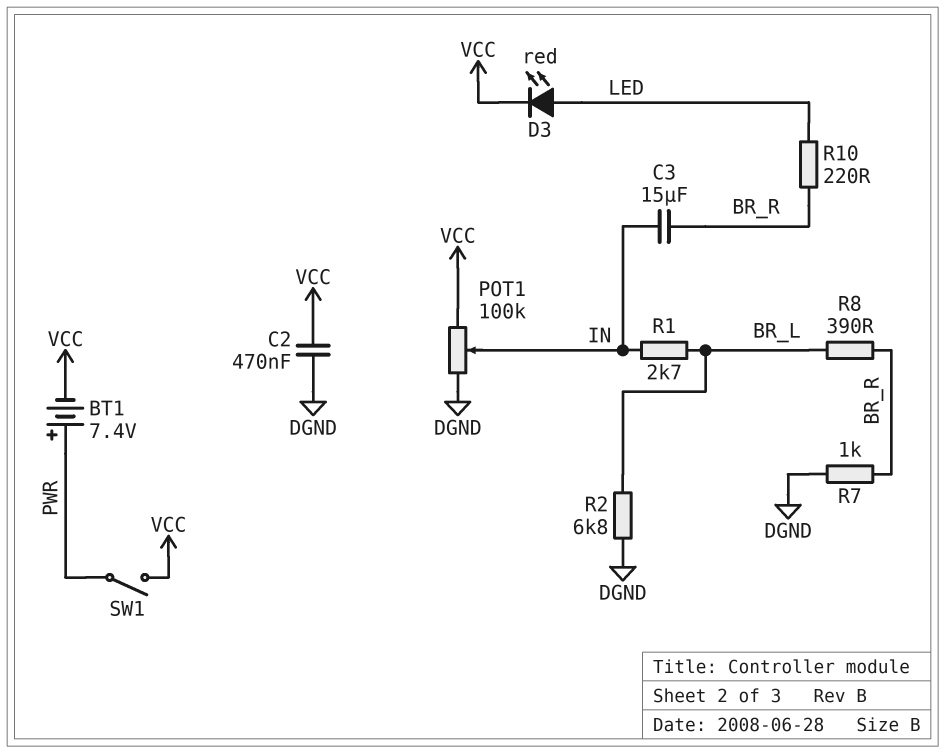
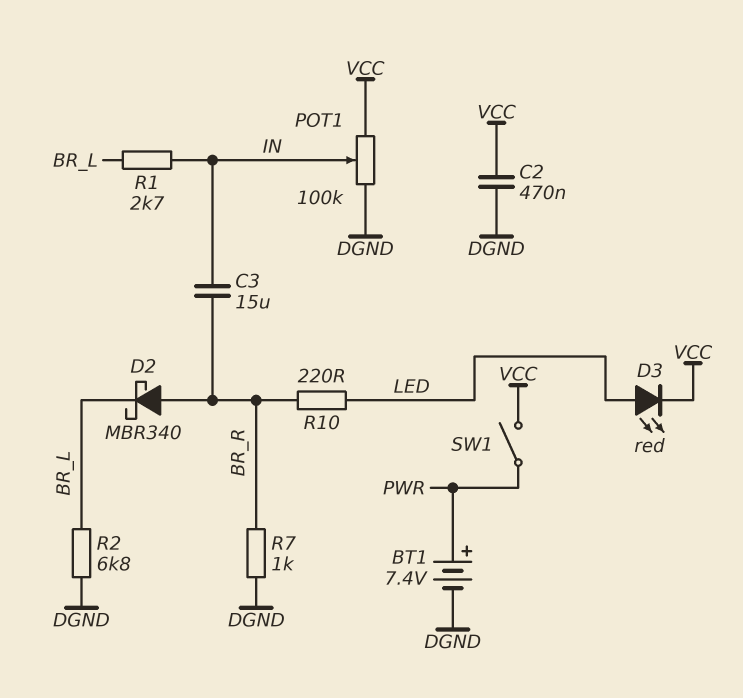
BT1: 7.4V (plus PWR, minus VCC) -> 7.4V (plus PWR, minus DGND)
D2: none -> schottky MBR340 (A BR_R, K BR_L)
R8: 390 (BR_L, BR_R) -> none

